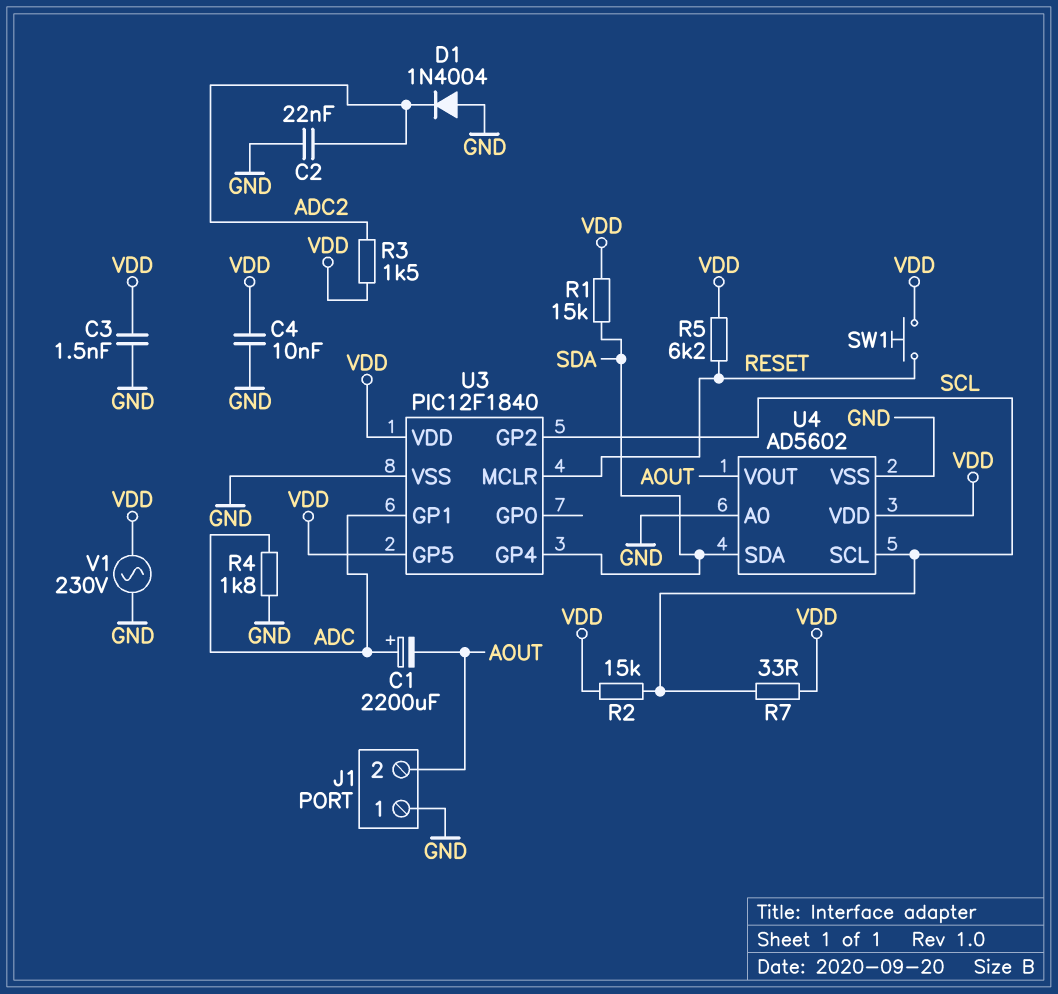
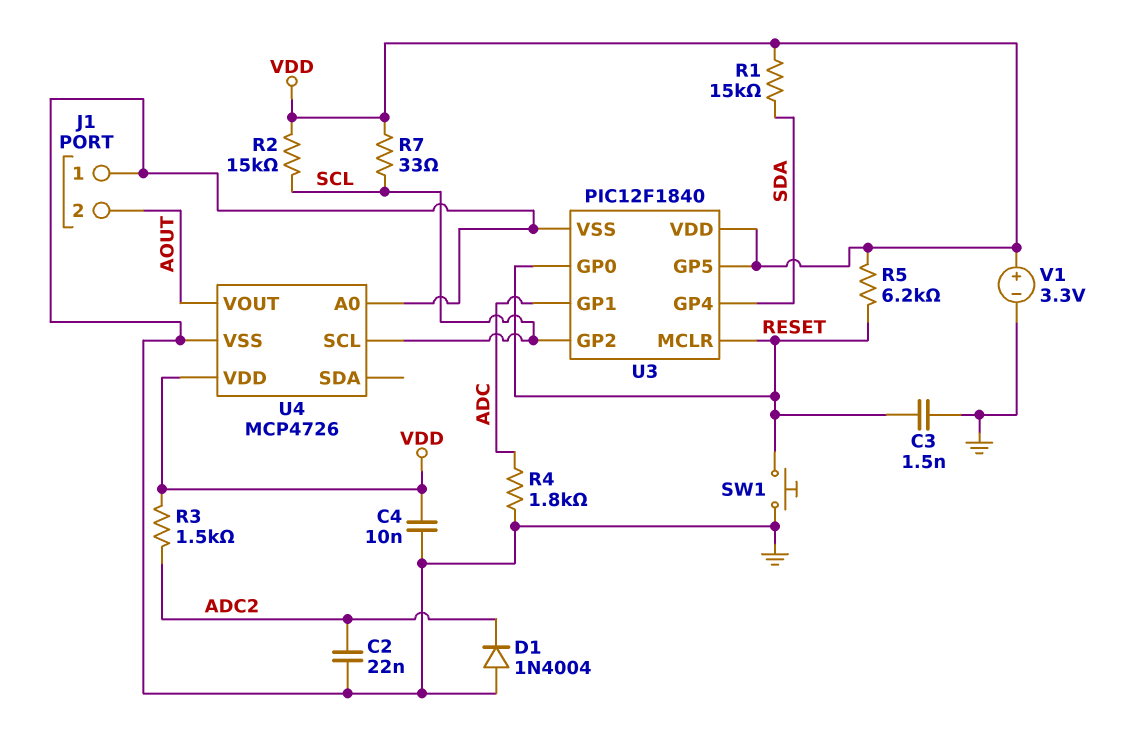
C1: 2200uF (plus ADC, minus AOUT) -> none
C3: 1.5nF (GND, VDD) -> 1.5nF (GND, RESET)
SW1: button (RESET, VDD) -> button (GND, RESET)
U3 pin GP0: none -> RESET
U4: AD5602 -> MCP4726
U4 pin SDA: SDA -> none
V1: AC 230V (GND, VDD) -> 3.3V (plus VDD, minus GND)

